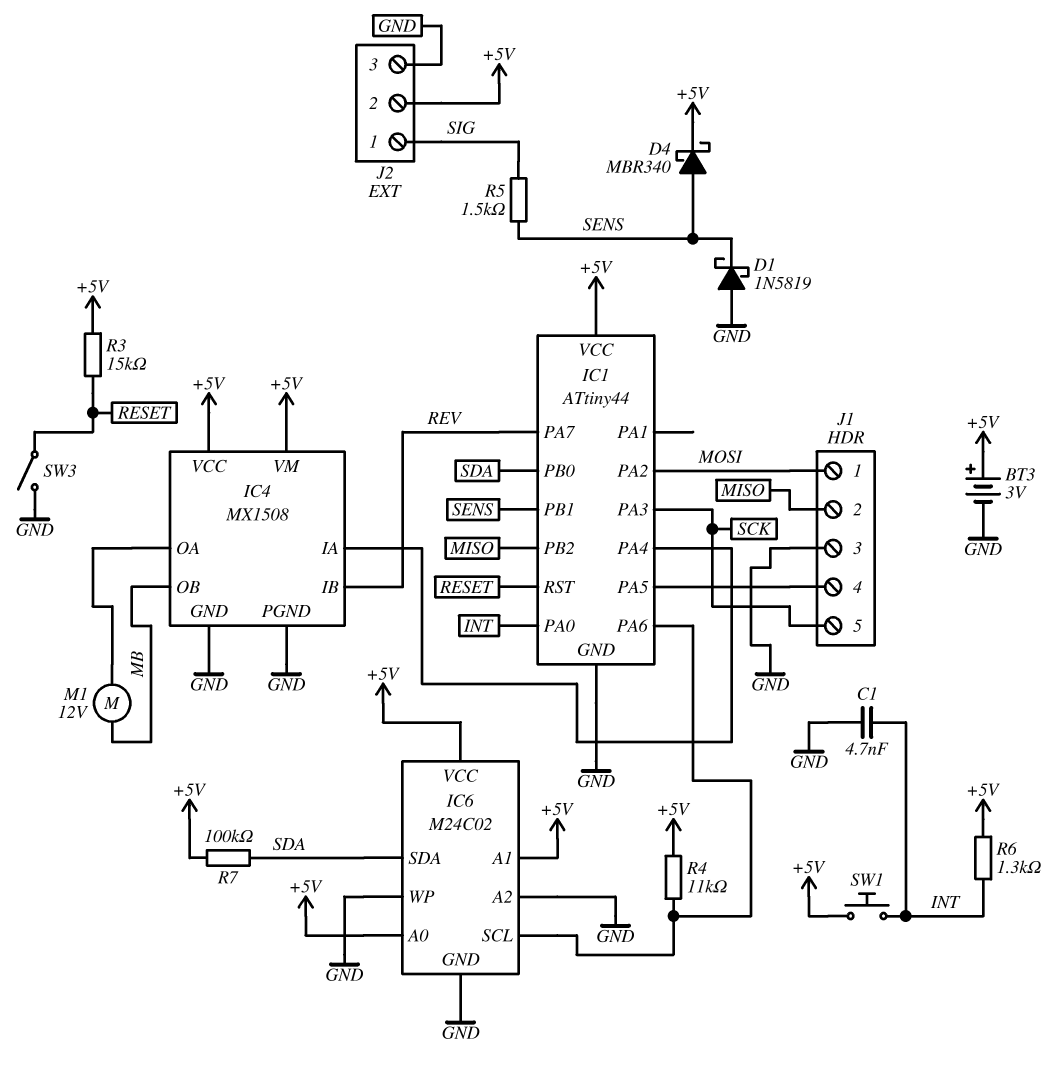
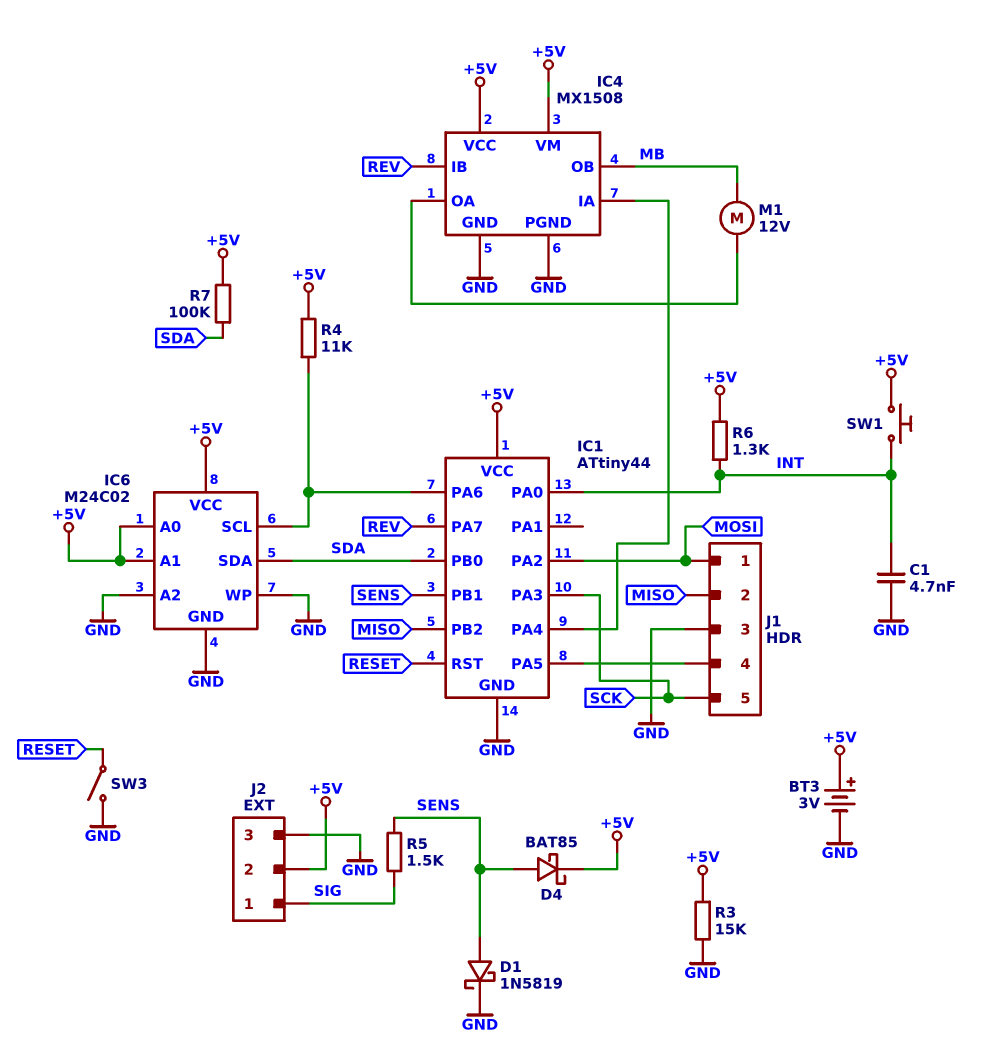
D1: schottky 1N5819 (A GND, K SENS) -> schottky 1N5819 (A SENS, K GND)
D4: schottky MBR340 (A SENS, K +5V) -> schottky BAT85 (A SENS, K +5V)
R3: 15k (+5V, RESET) -> 15k (+5V, GND)

